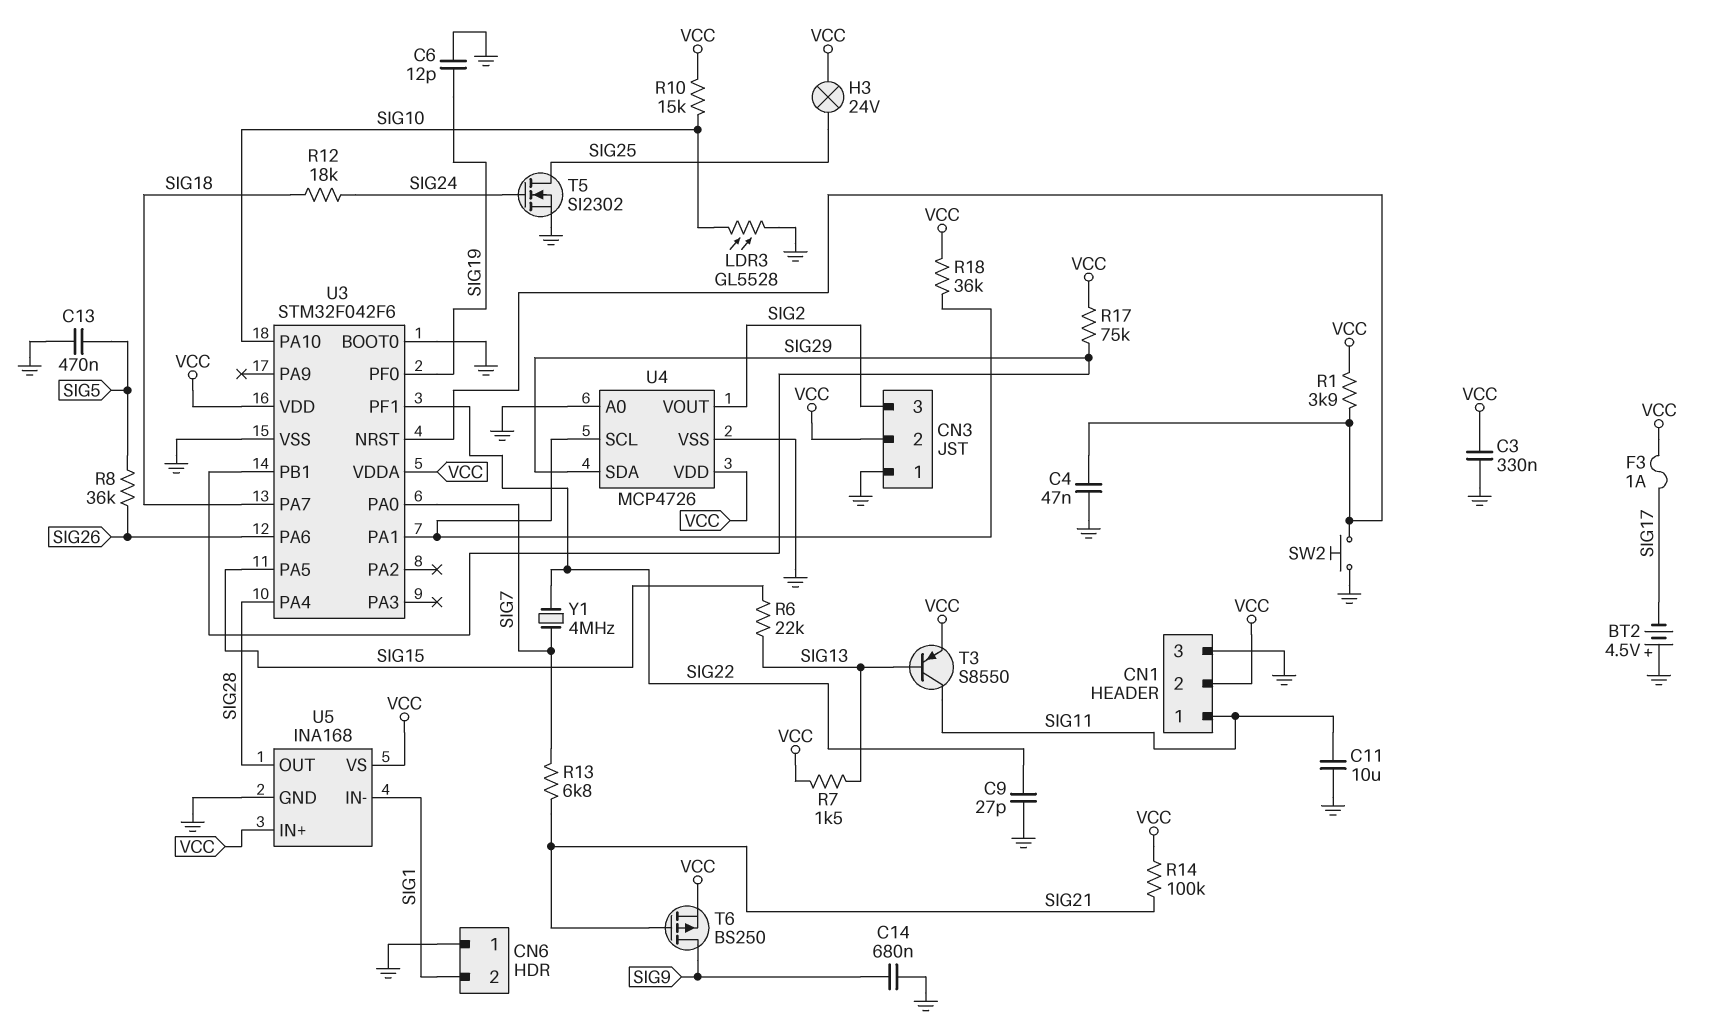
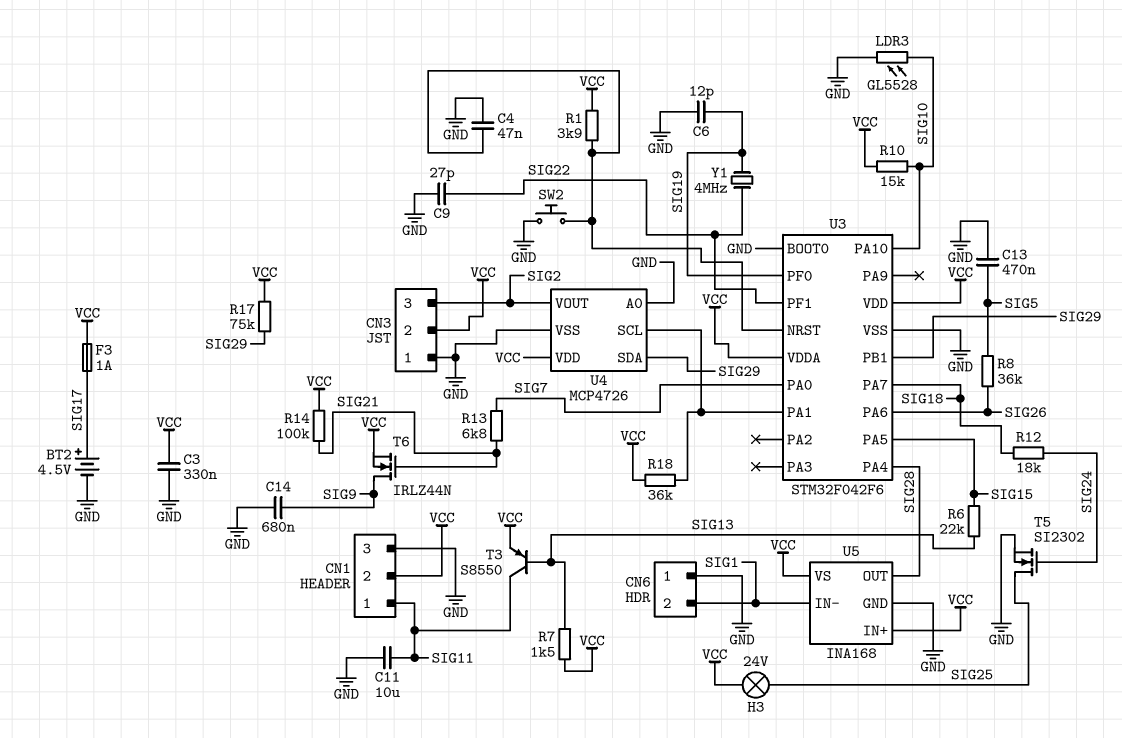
BT2: 4.5V (plus GND, minus SIG17) -> 4.5V (plus SIG17, minus GND)
T6: PMOS BS250 (G SIG21, D SIG9, S VCC) -> NMOS IRLZ44N (G SIG21, D SIG9, S VCC)
Y1: 4MHz (SIG7, SIG22) -> 4MHz (SIG19, SIG22)

